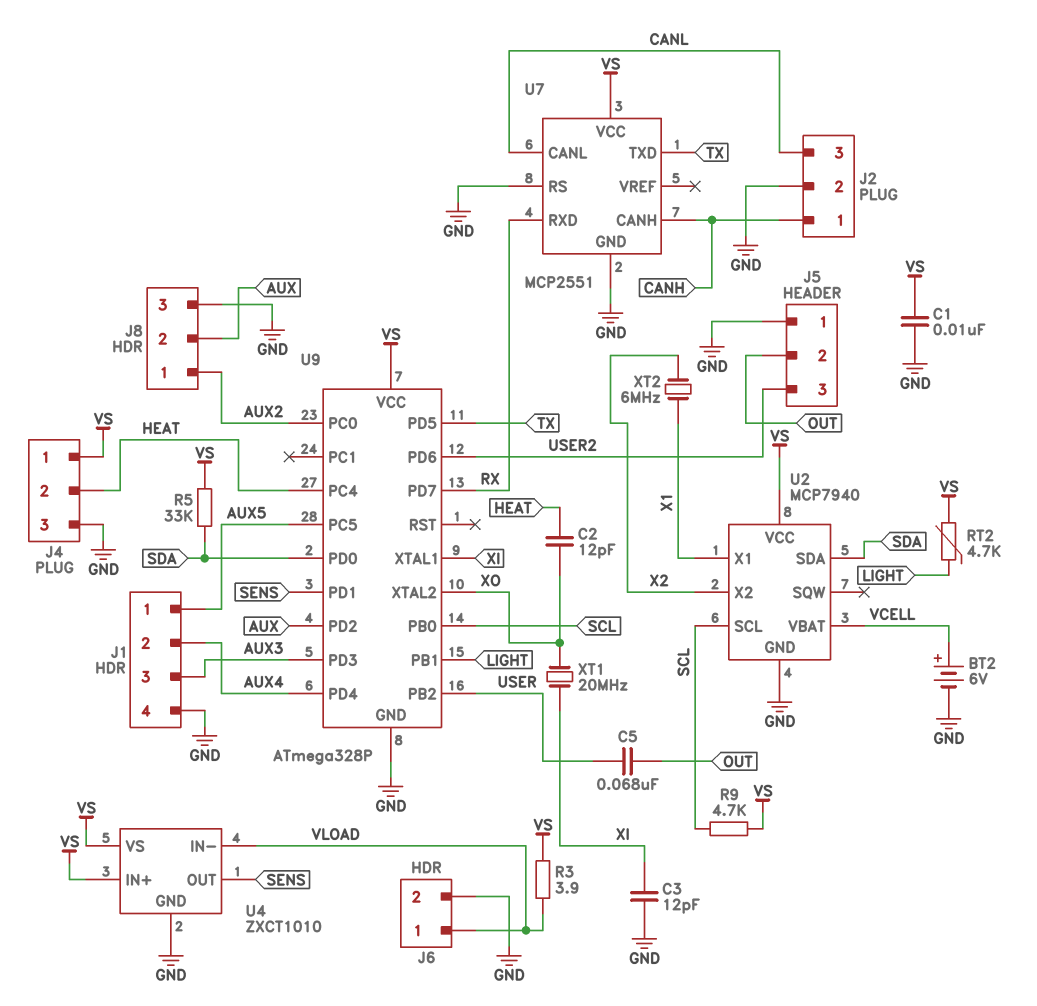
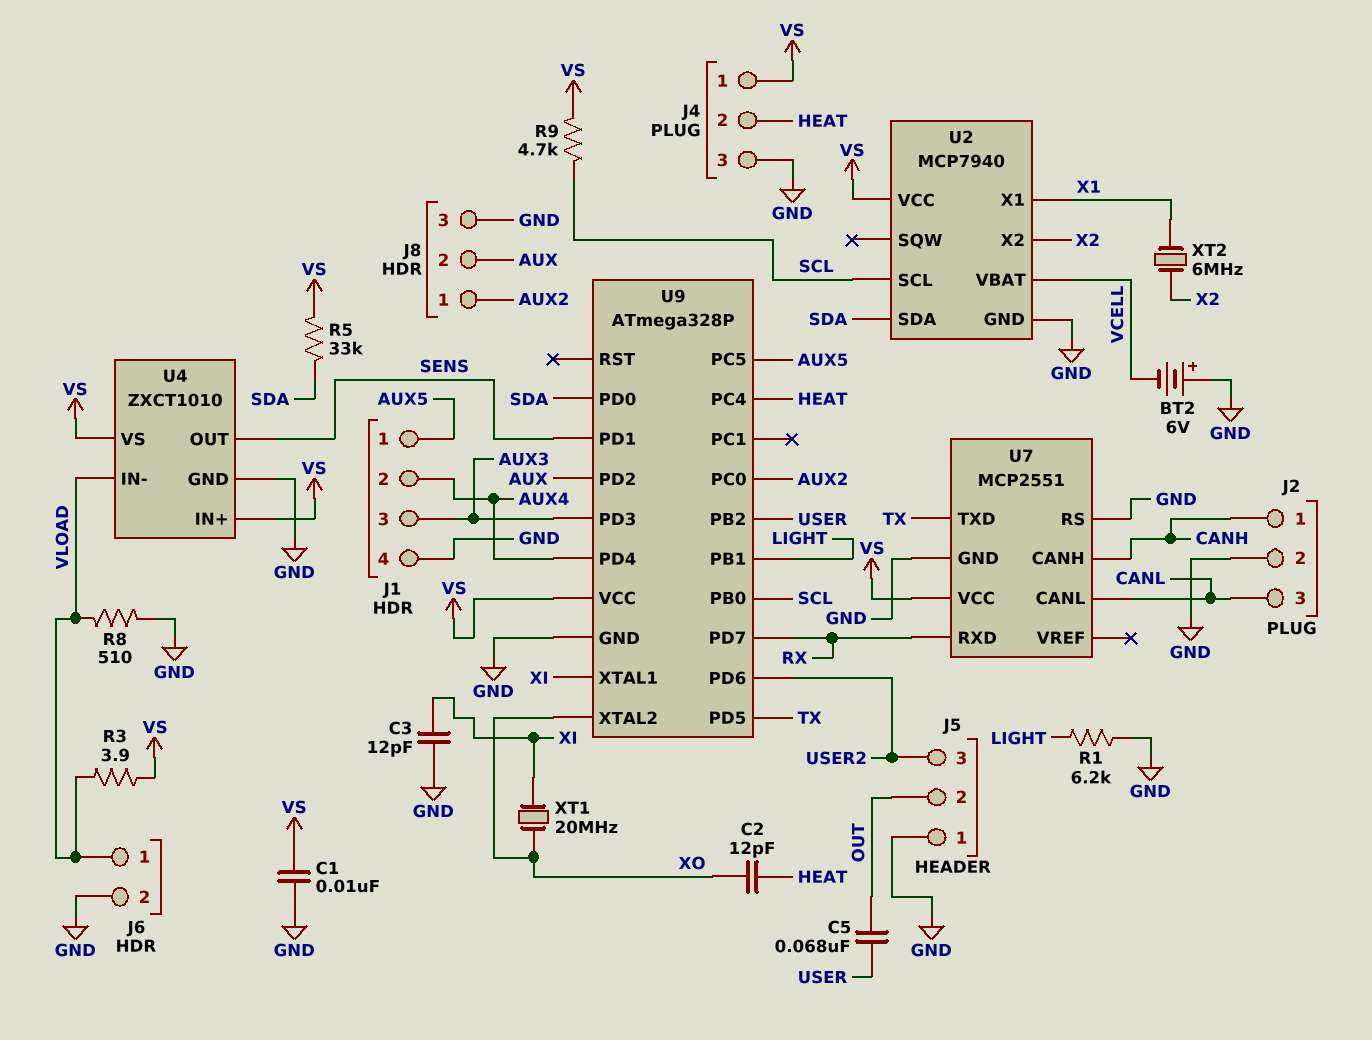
BT2: 6V (plus VCELL, minus GND) -> 6V (plus GND, minus VCELL)
R1: none -> 6.2k (GND, LIGHT)
R8: none -> 510 (GND, VLOAD)
RT2: 4.7k (LIGHT, VS) -> none

